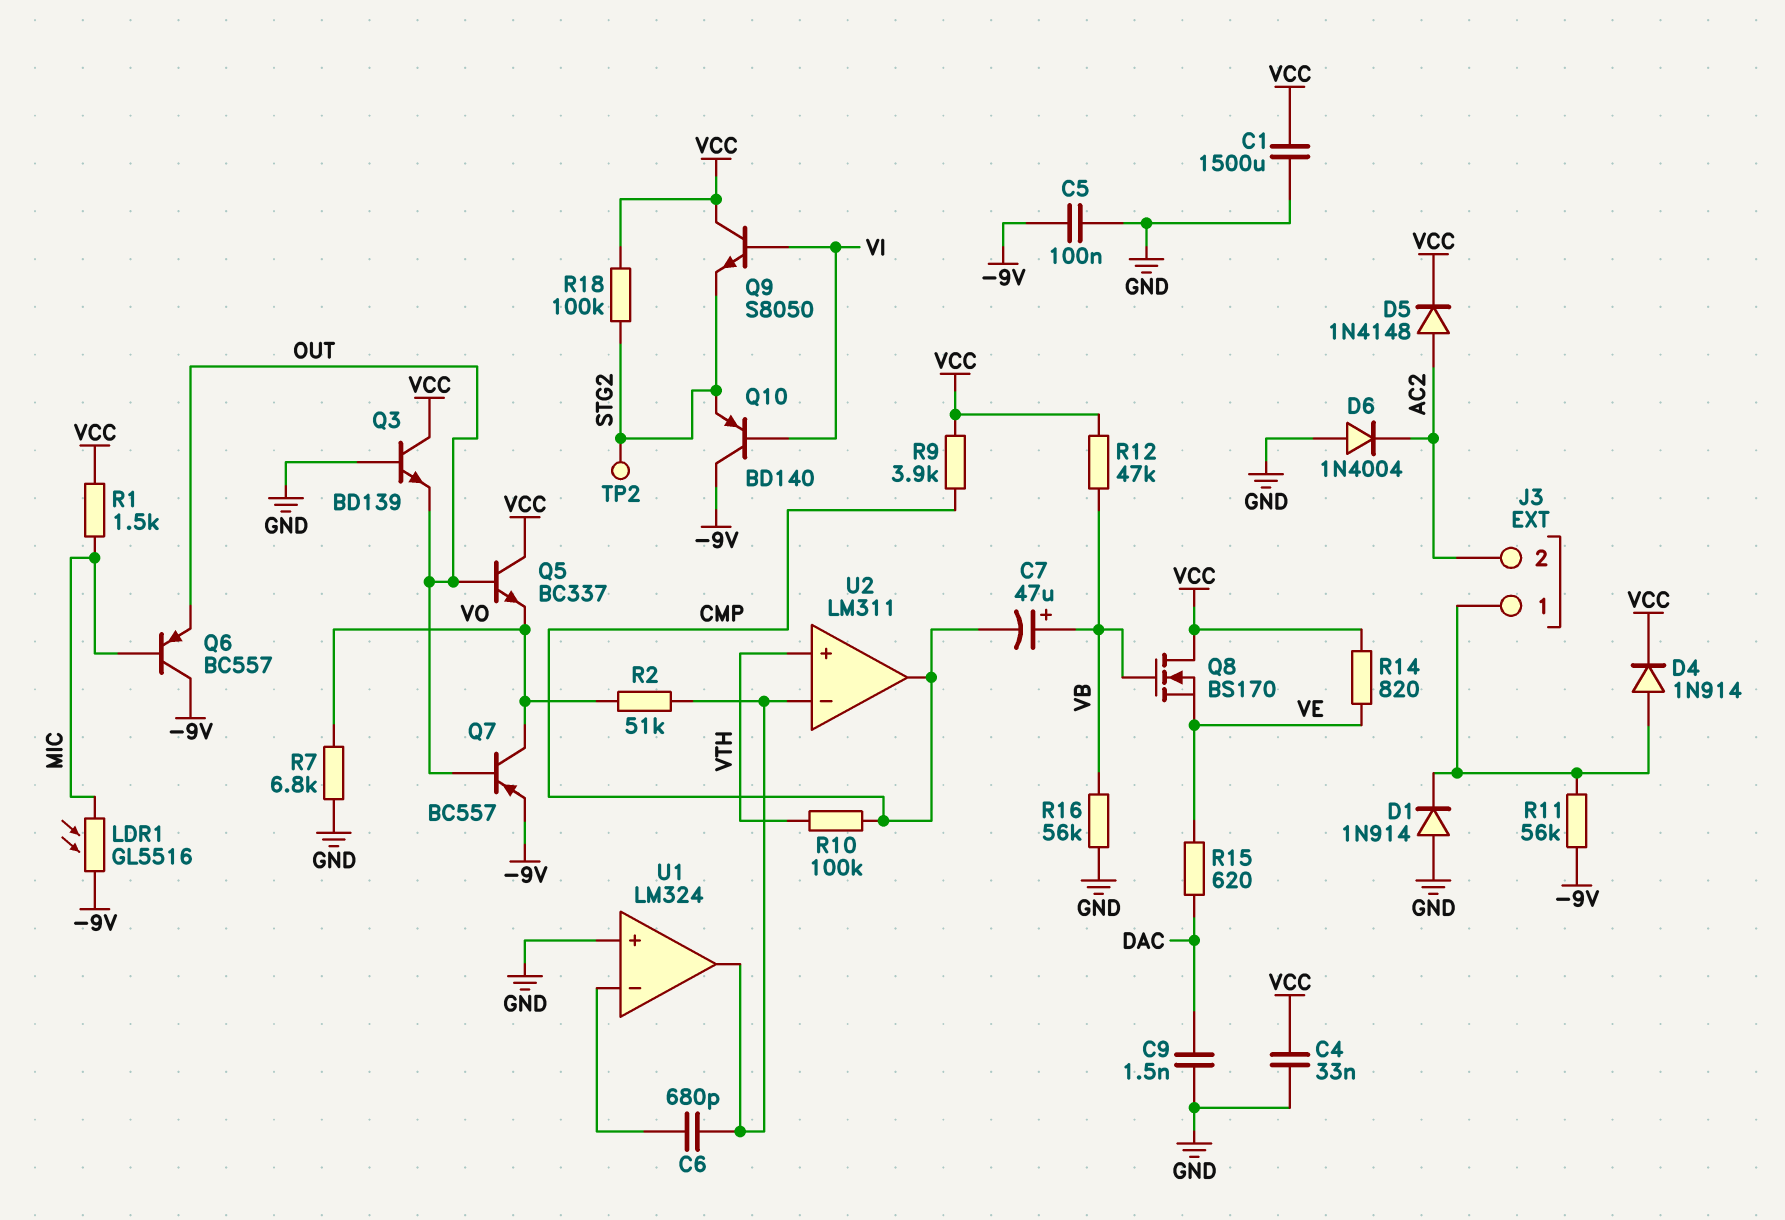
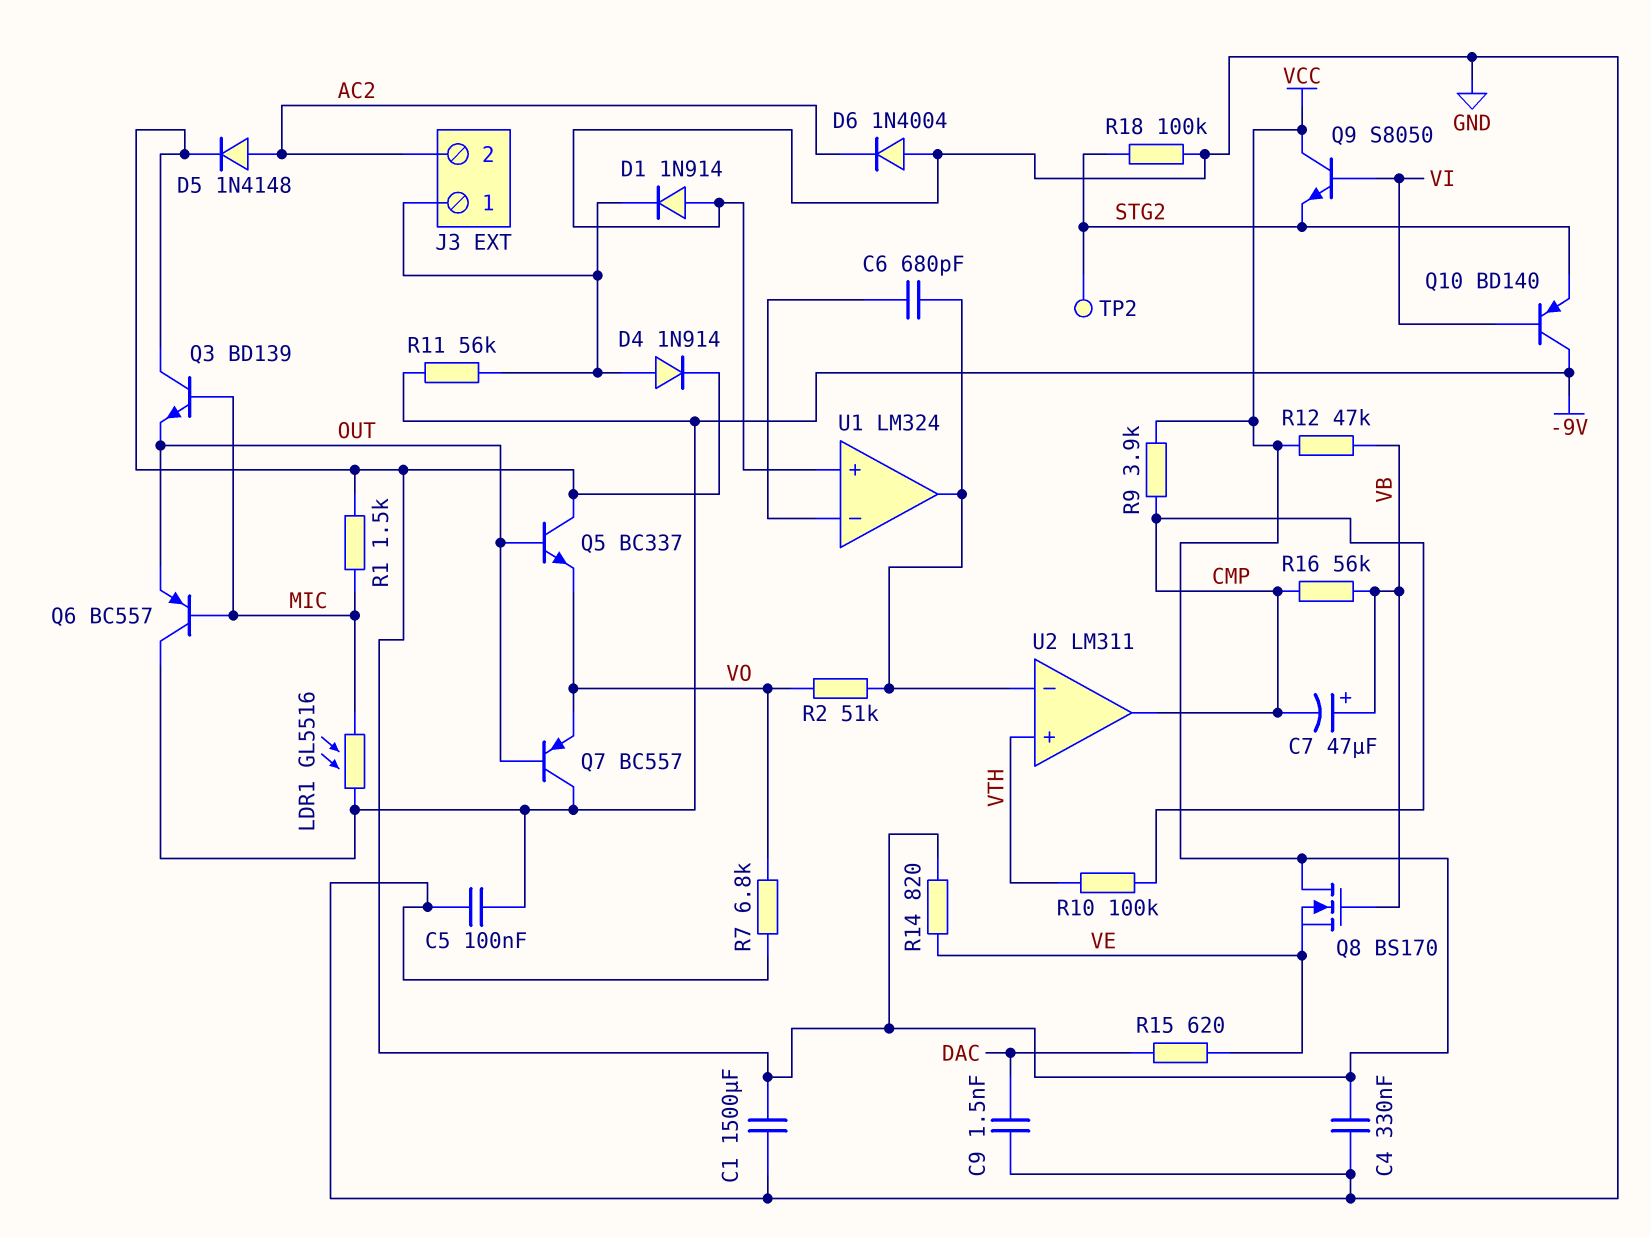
C4: 33nF (GND, VCC) -> 330nF (GND, VCC)
Q3: NPN BD139 (B GND, C VCC, E OUT) -> NPN BD139 (B MIC, C VCC, E OUT)
Q7: PNP BC557 (B OUT, C VO, E -9V) -> PNP BC557 (B OUT, C -9V, E VO)
R16: 56k (GND, VB) -> 56k (CMP, VB)
R18: 100k (STG2, VCC) -> 100k (GND, STG2)

